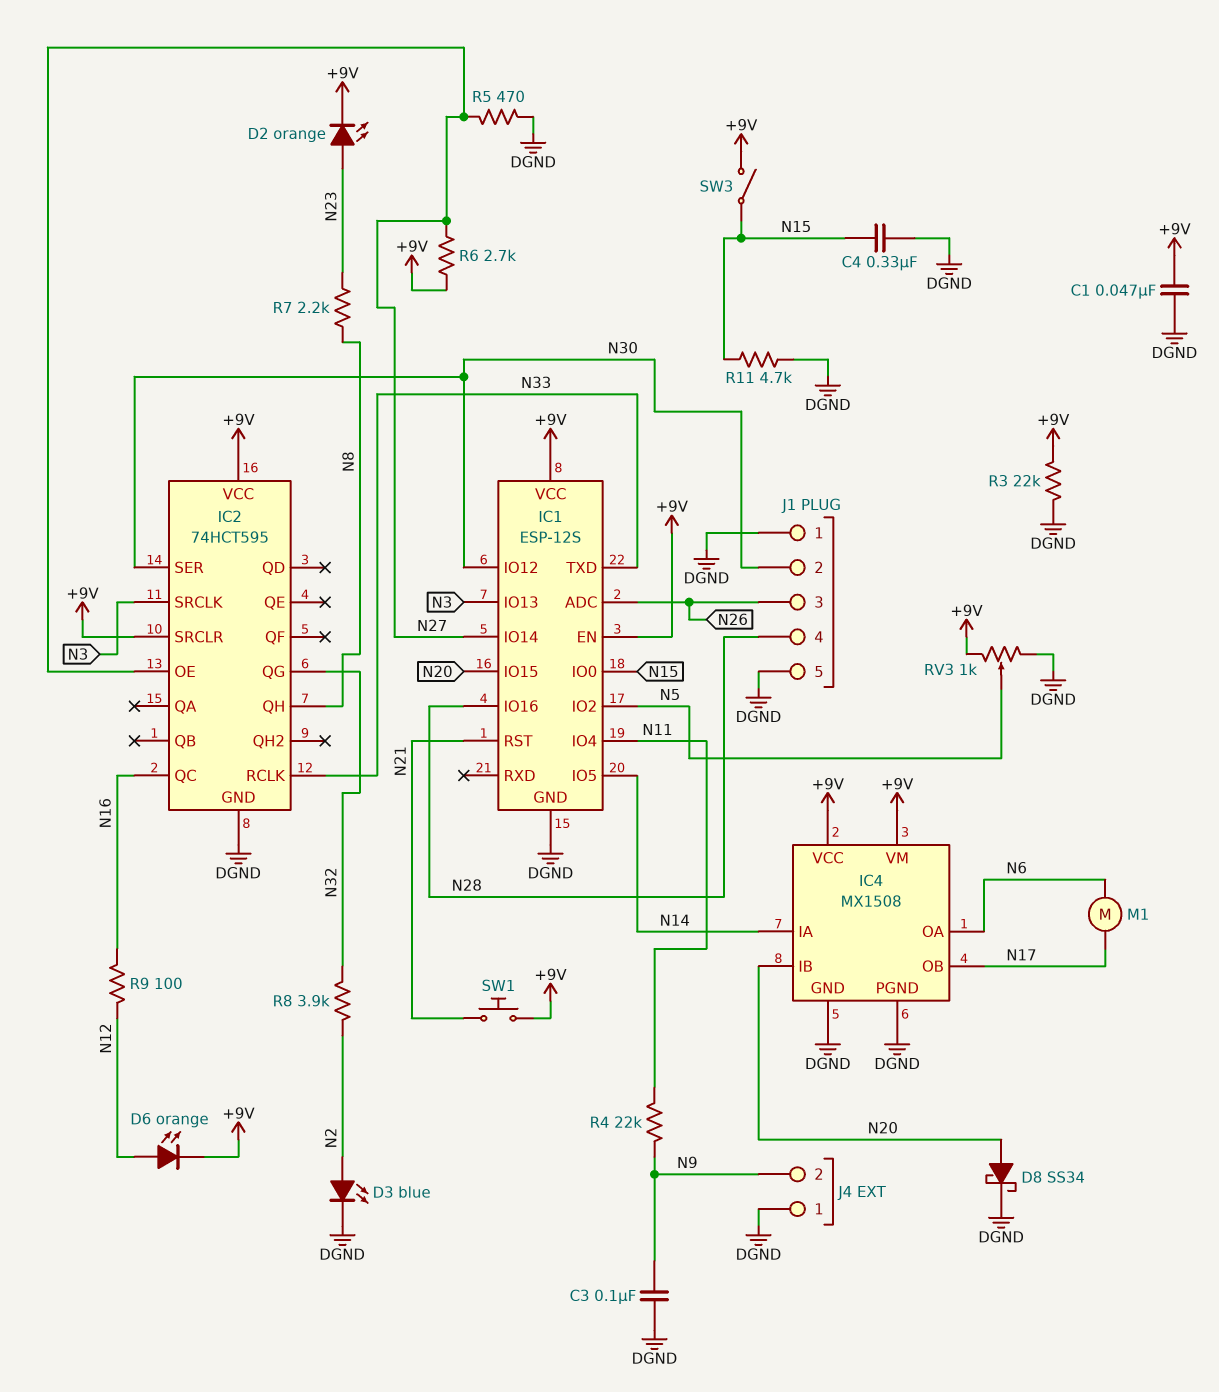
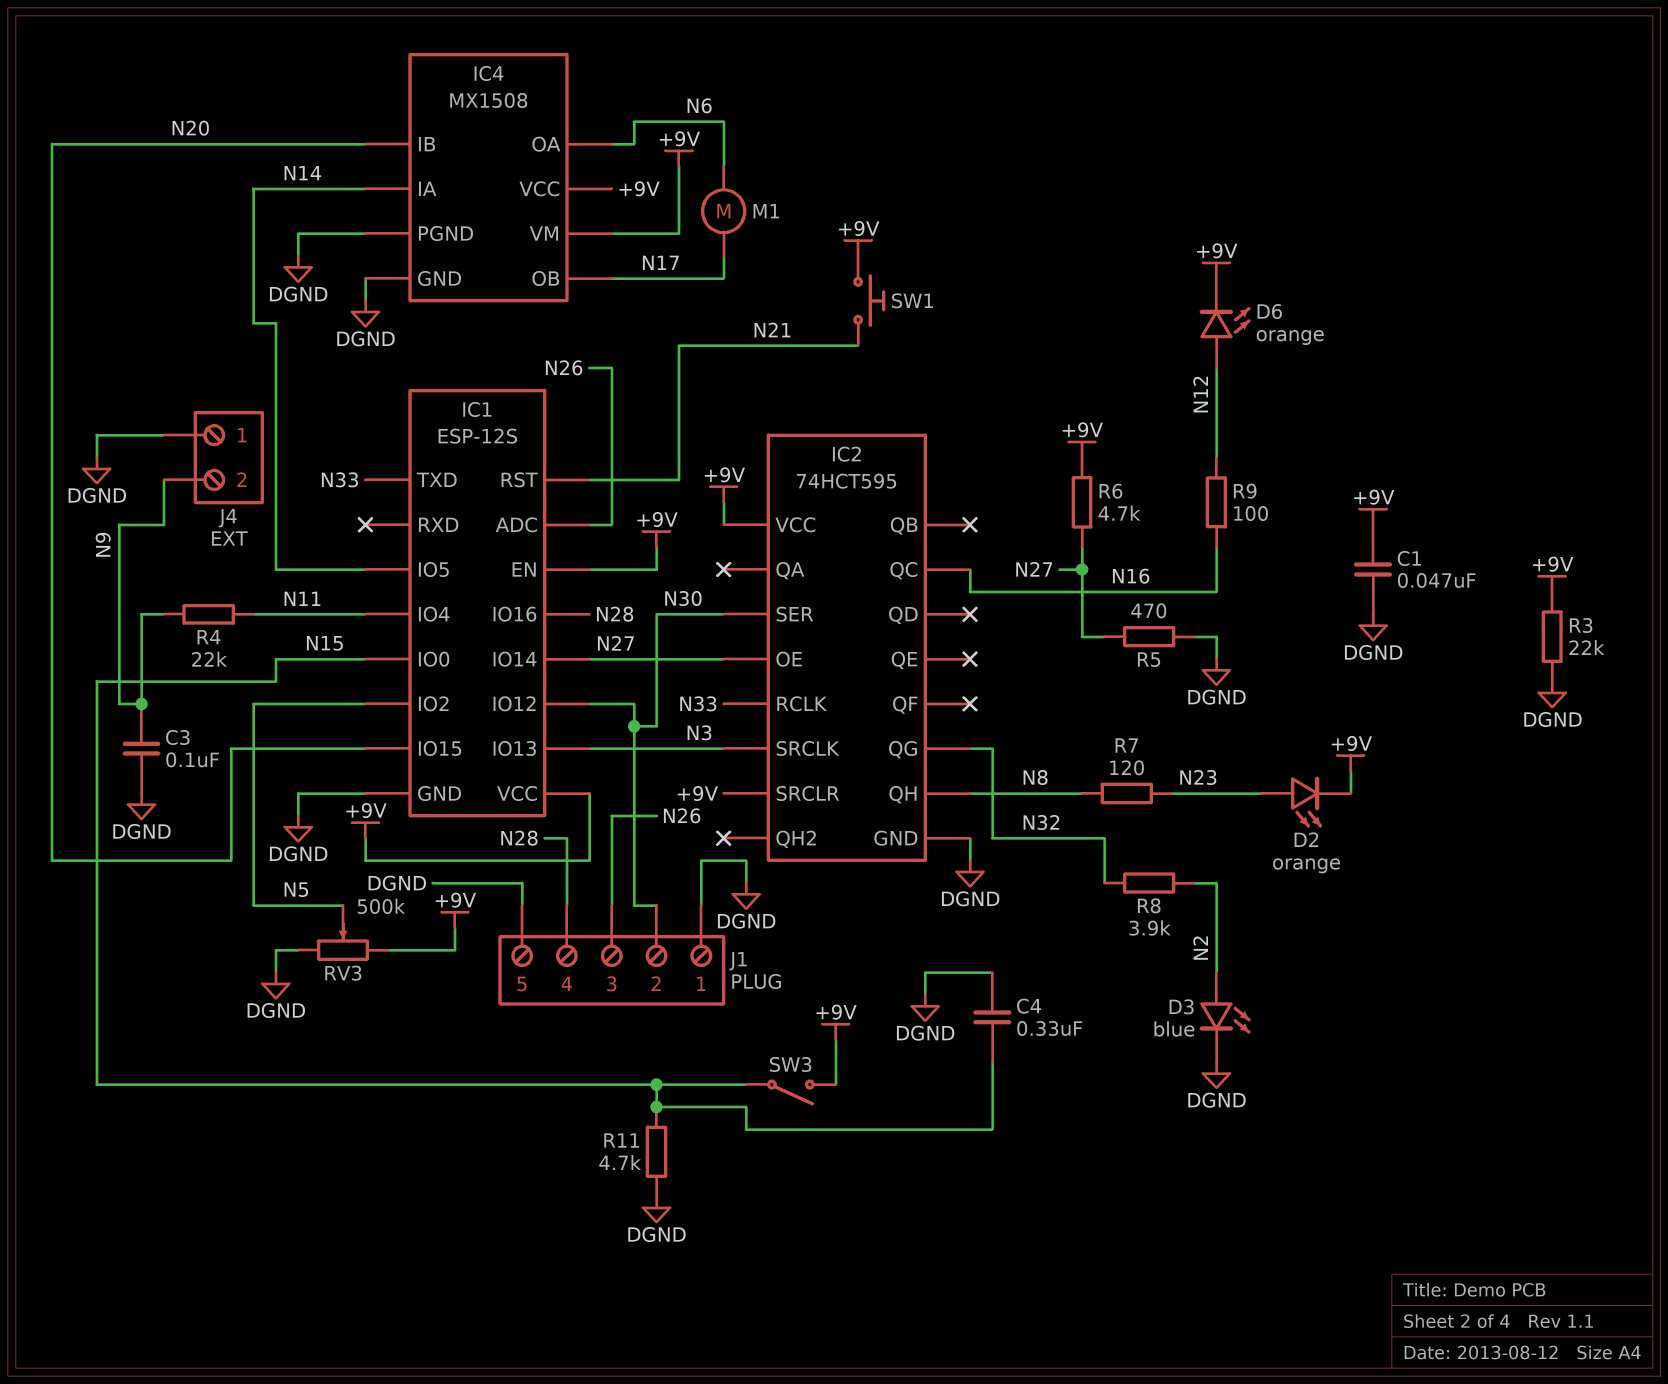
D8: schottky SS34 (A N20, K DGND) -> none
R6: 2.7k (+9V, N27) -> 4.7k (+9V, N27)
R7: 2.2k (N8, N23) -> 120 (N8, N23)
RV3: 1k (+9V, DGND, wiper N5) -> 500k (+9V, DGND, wiper N5)

